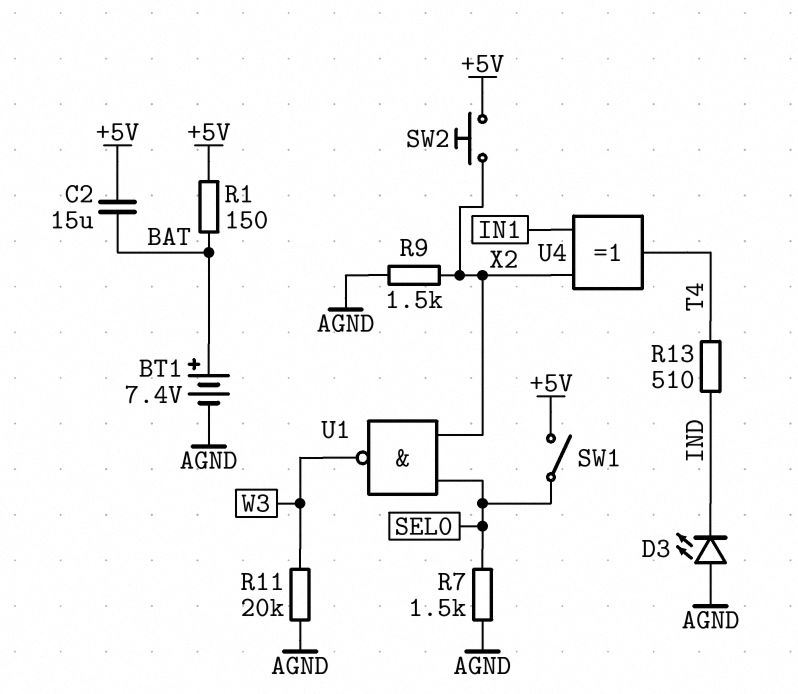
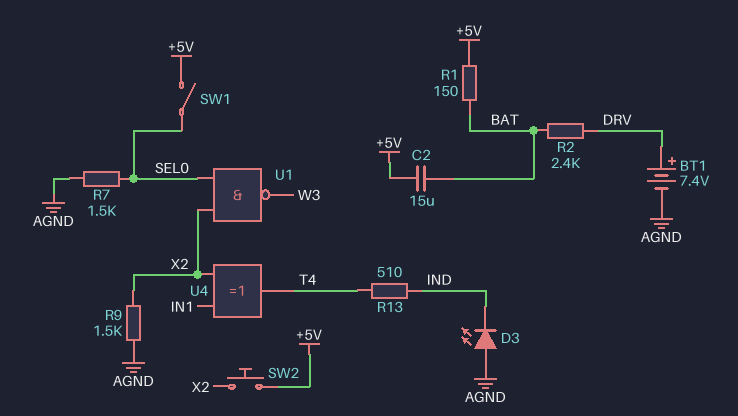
BT1: 7.4V (plus BAT, minus AGND) -> 7.4V (plus DRV, minus AGND)
R2: none -> 2.4k (BAT, DRV)
R11: 20k (AGND, W3) -> none

